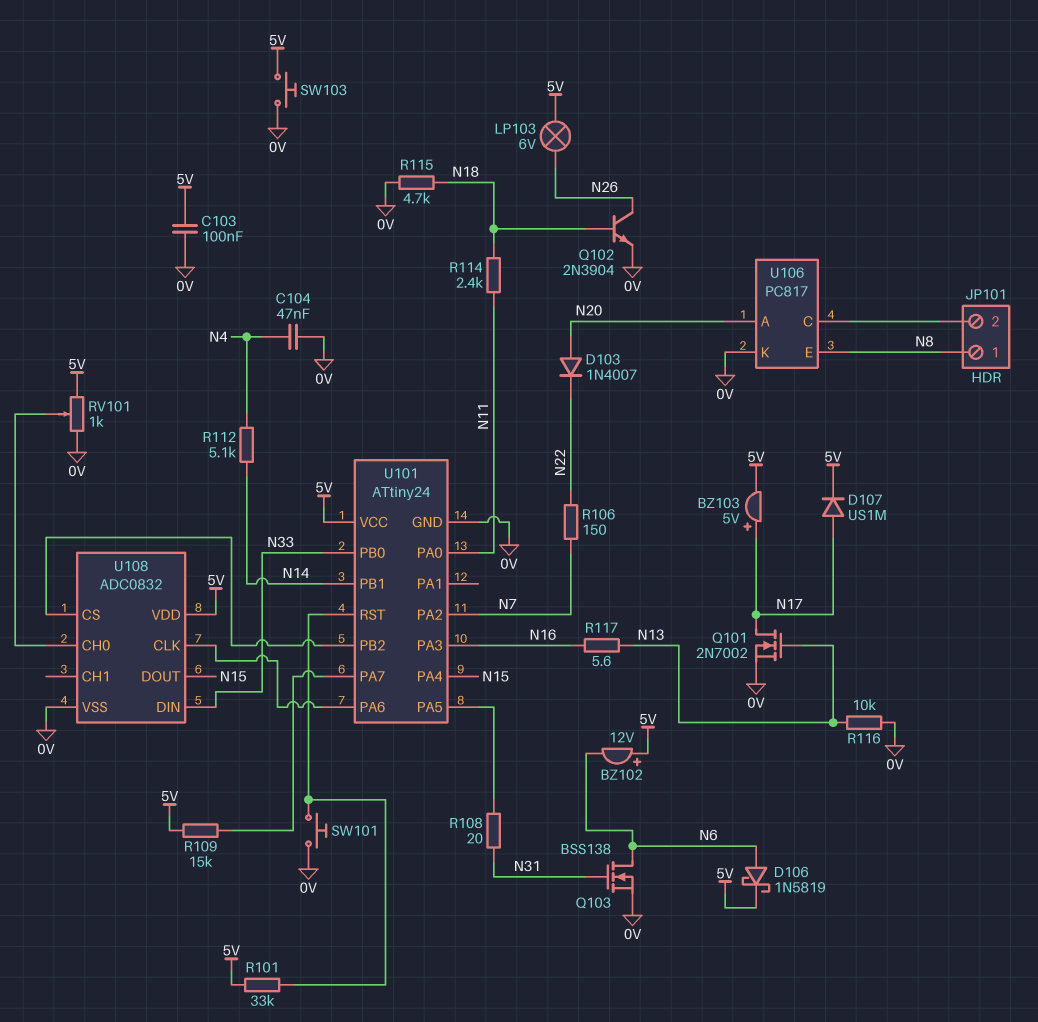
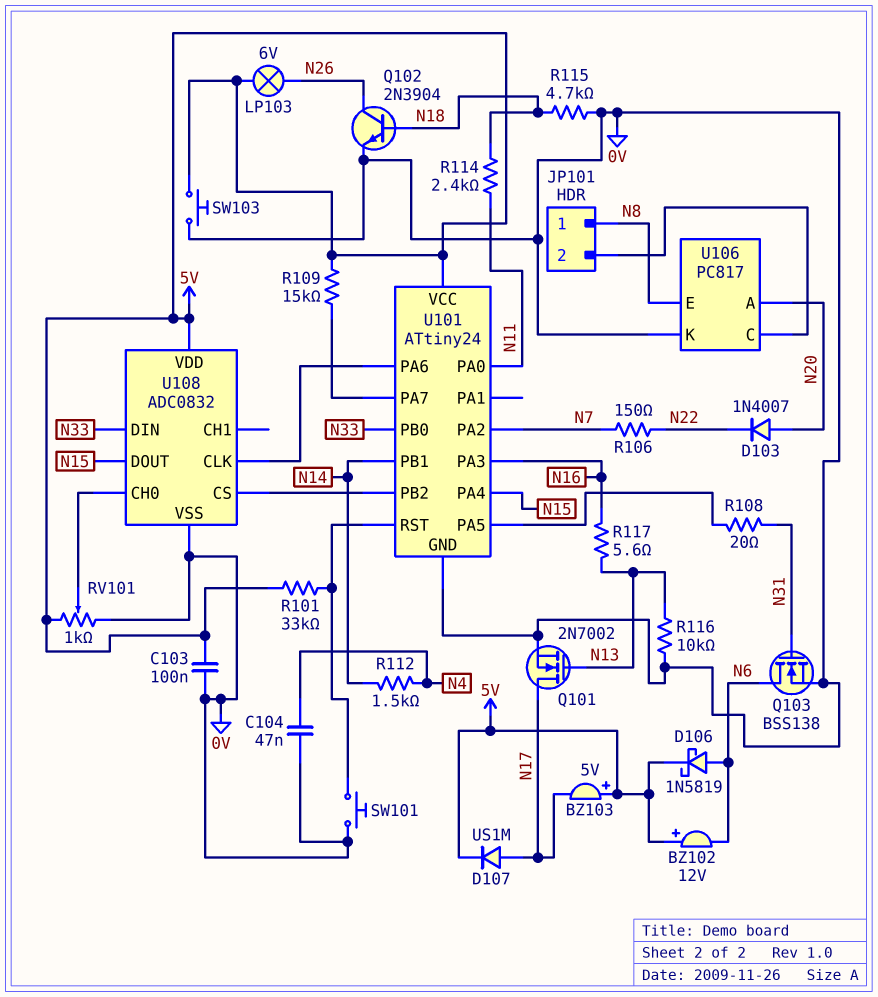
BZ103: buzzer 5V (plus N17, minus 5V) -> buzzer 5V (plus 5V, minus N17)
R112: 5.1k (N4, N14) -> 1.5k (N4, N14)

